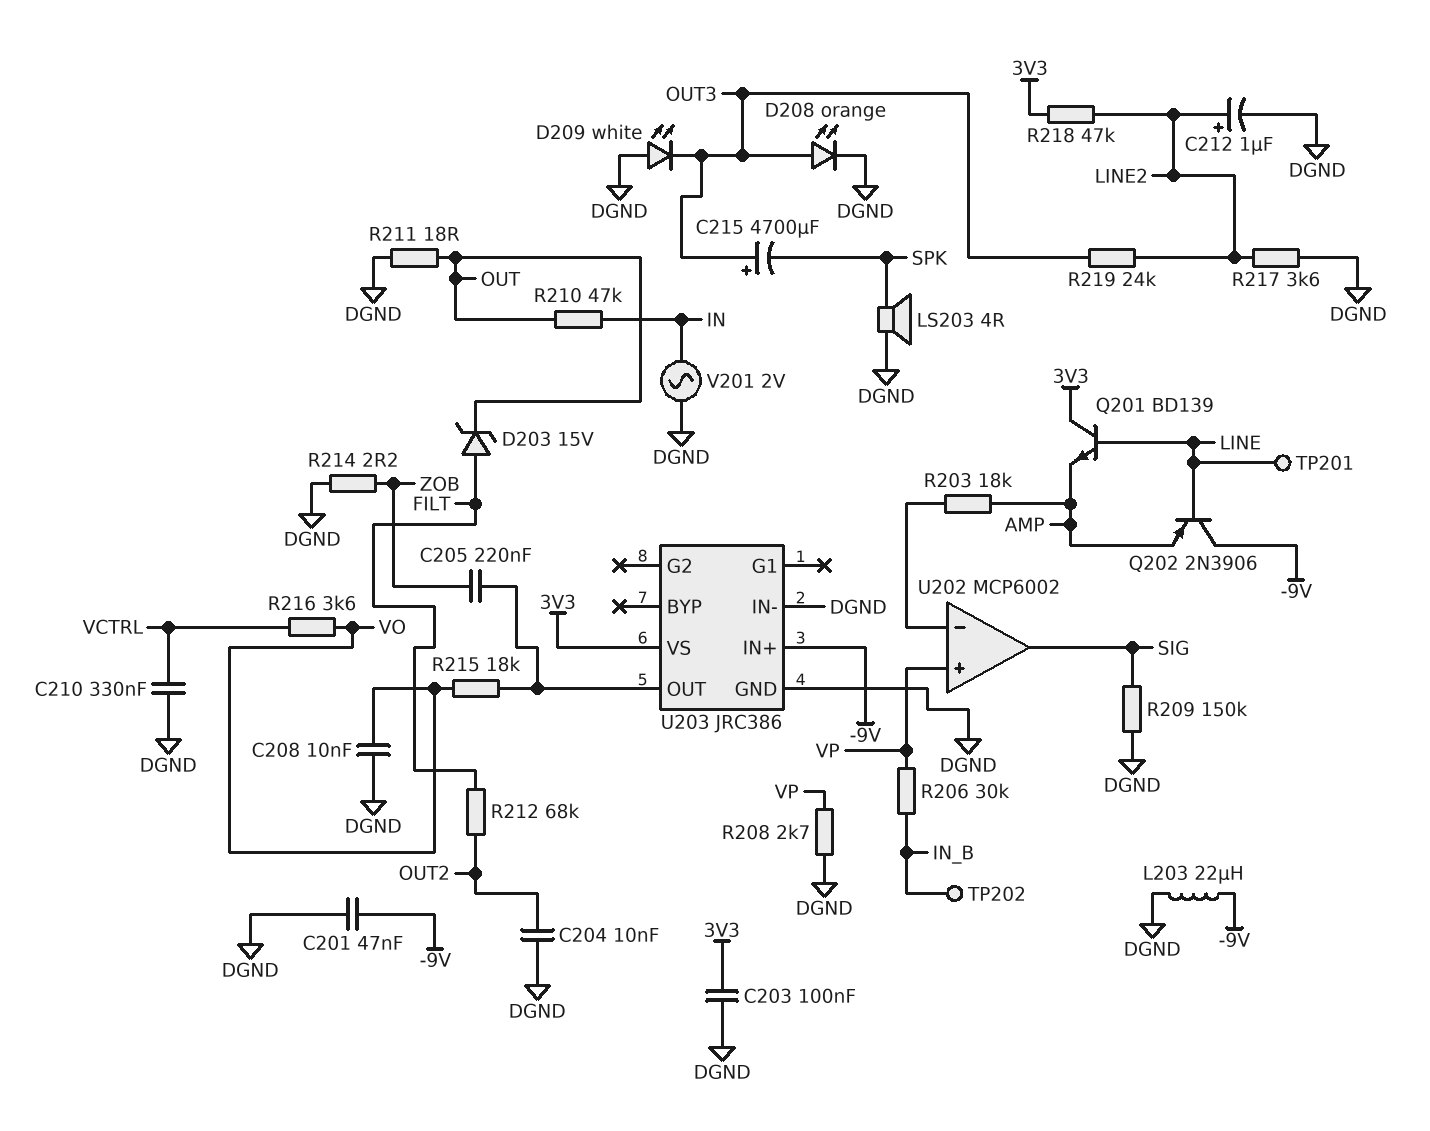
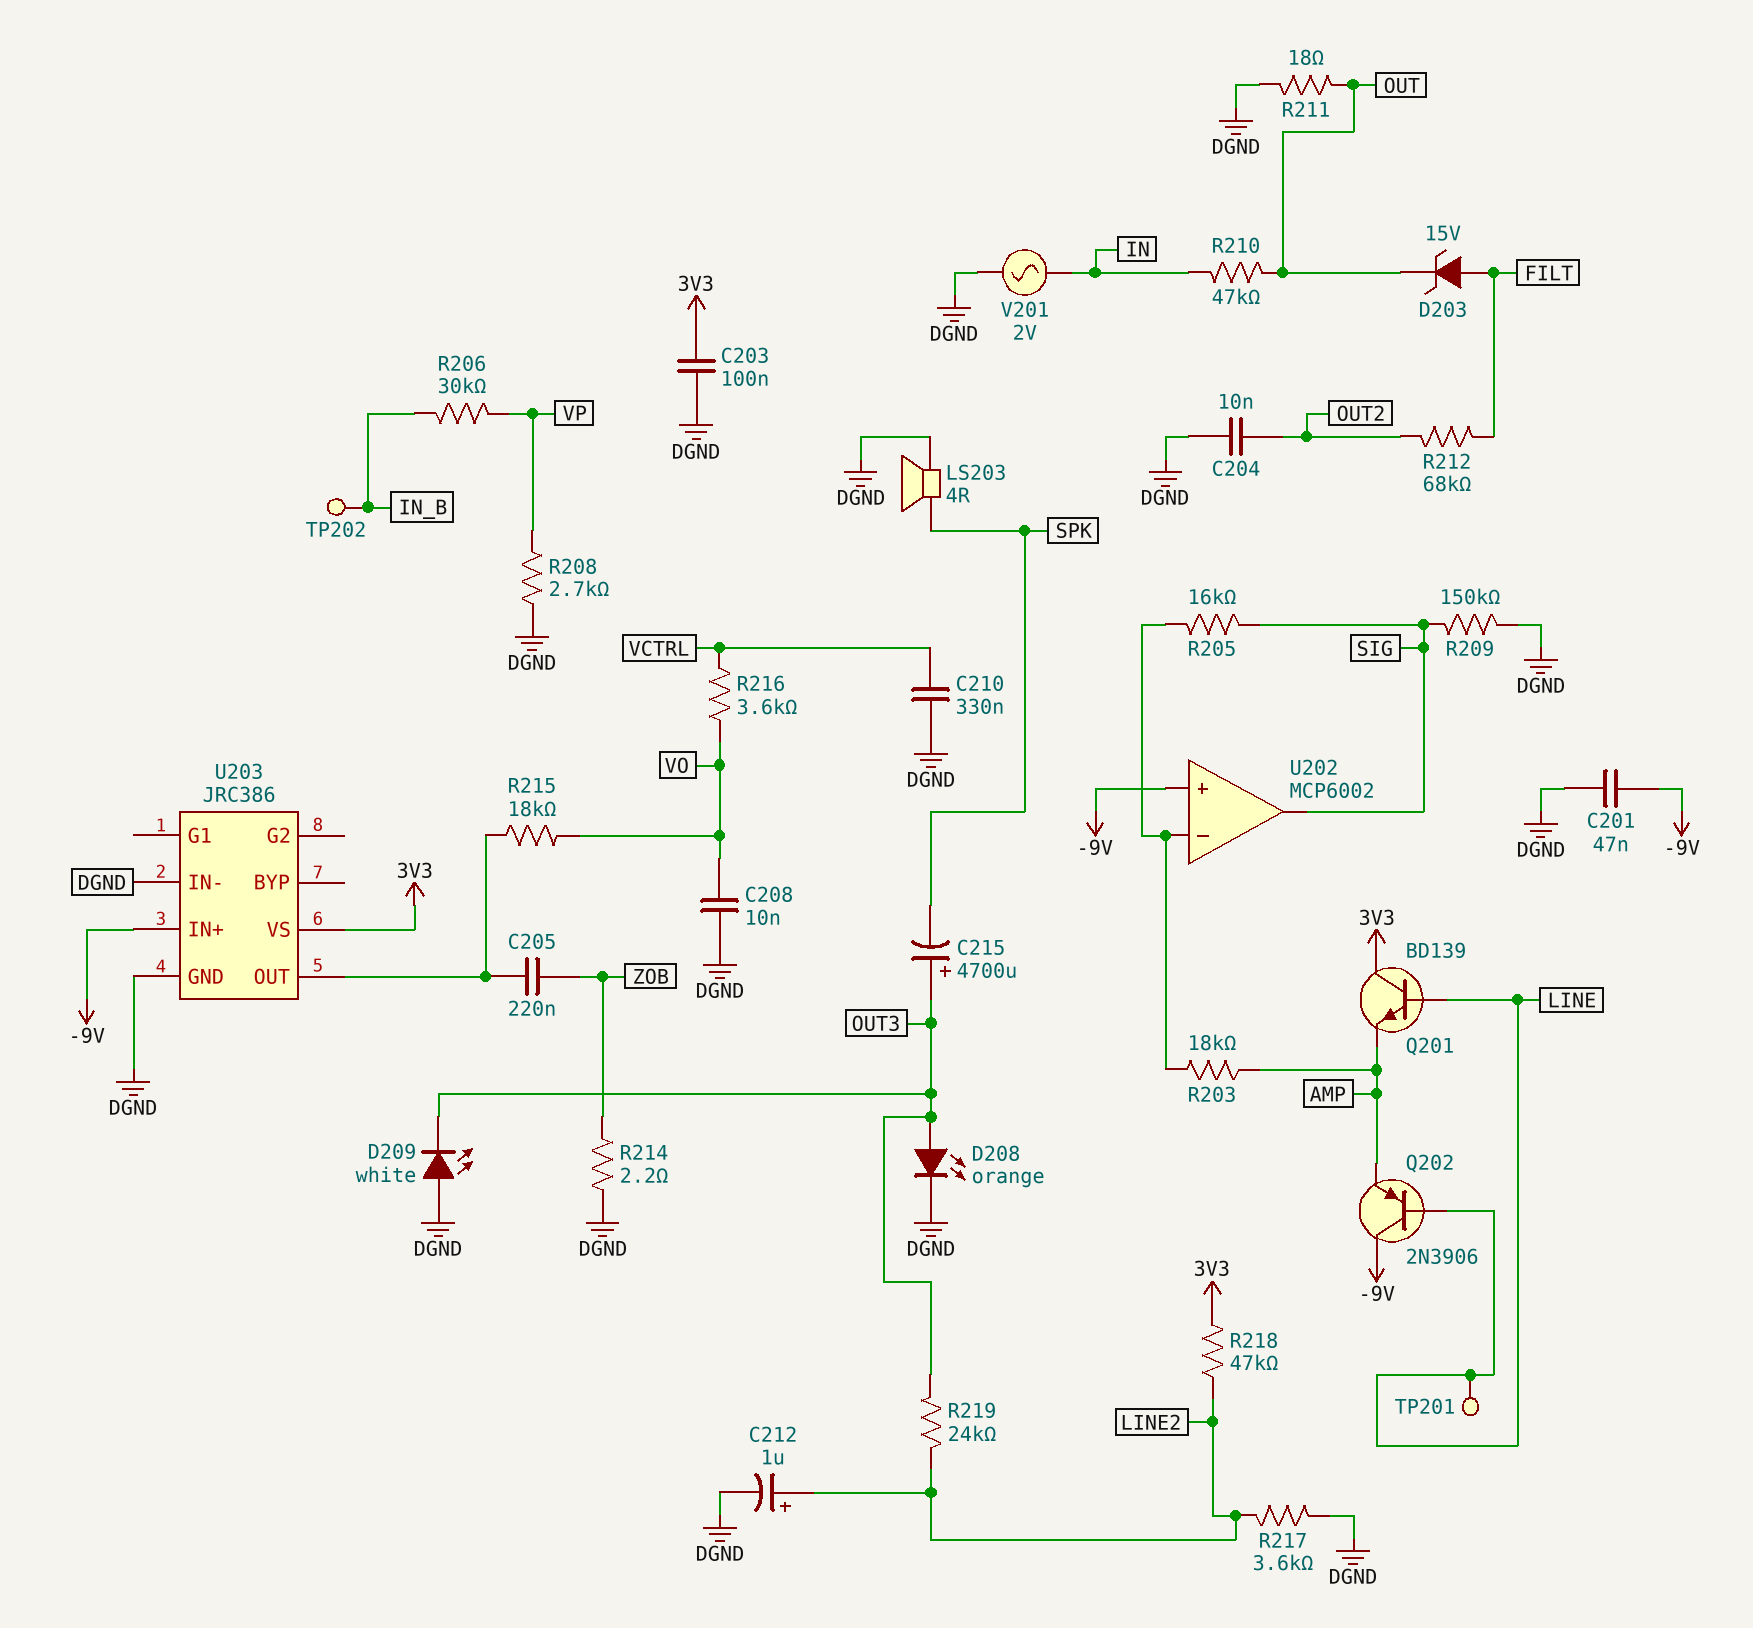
L203: 22uH (-9V, DGND) -> none
R205: none -> 16k (SIG, U202/in-)
U202 pin in+: VP -> -9V

